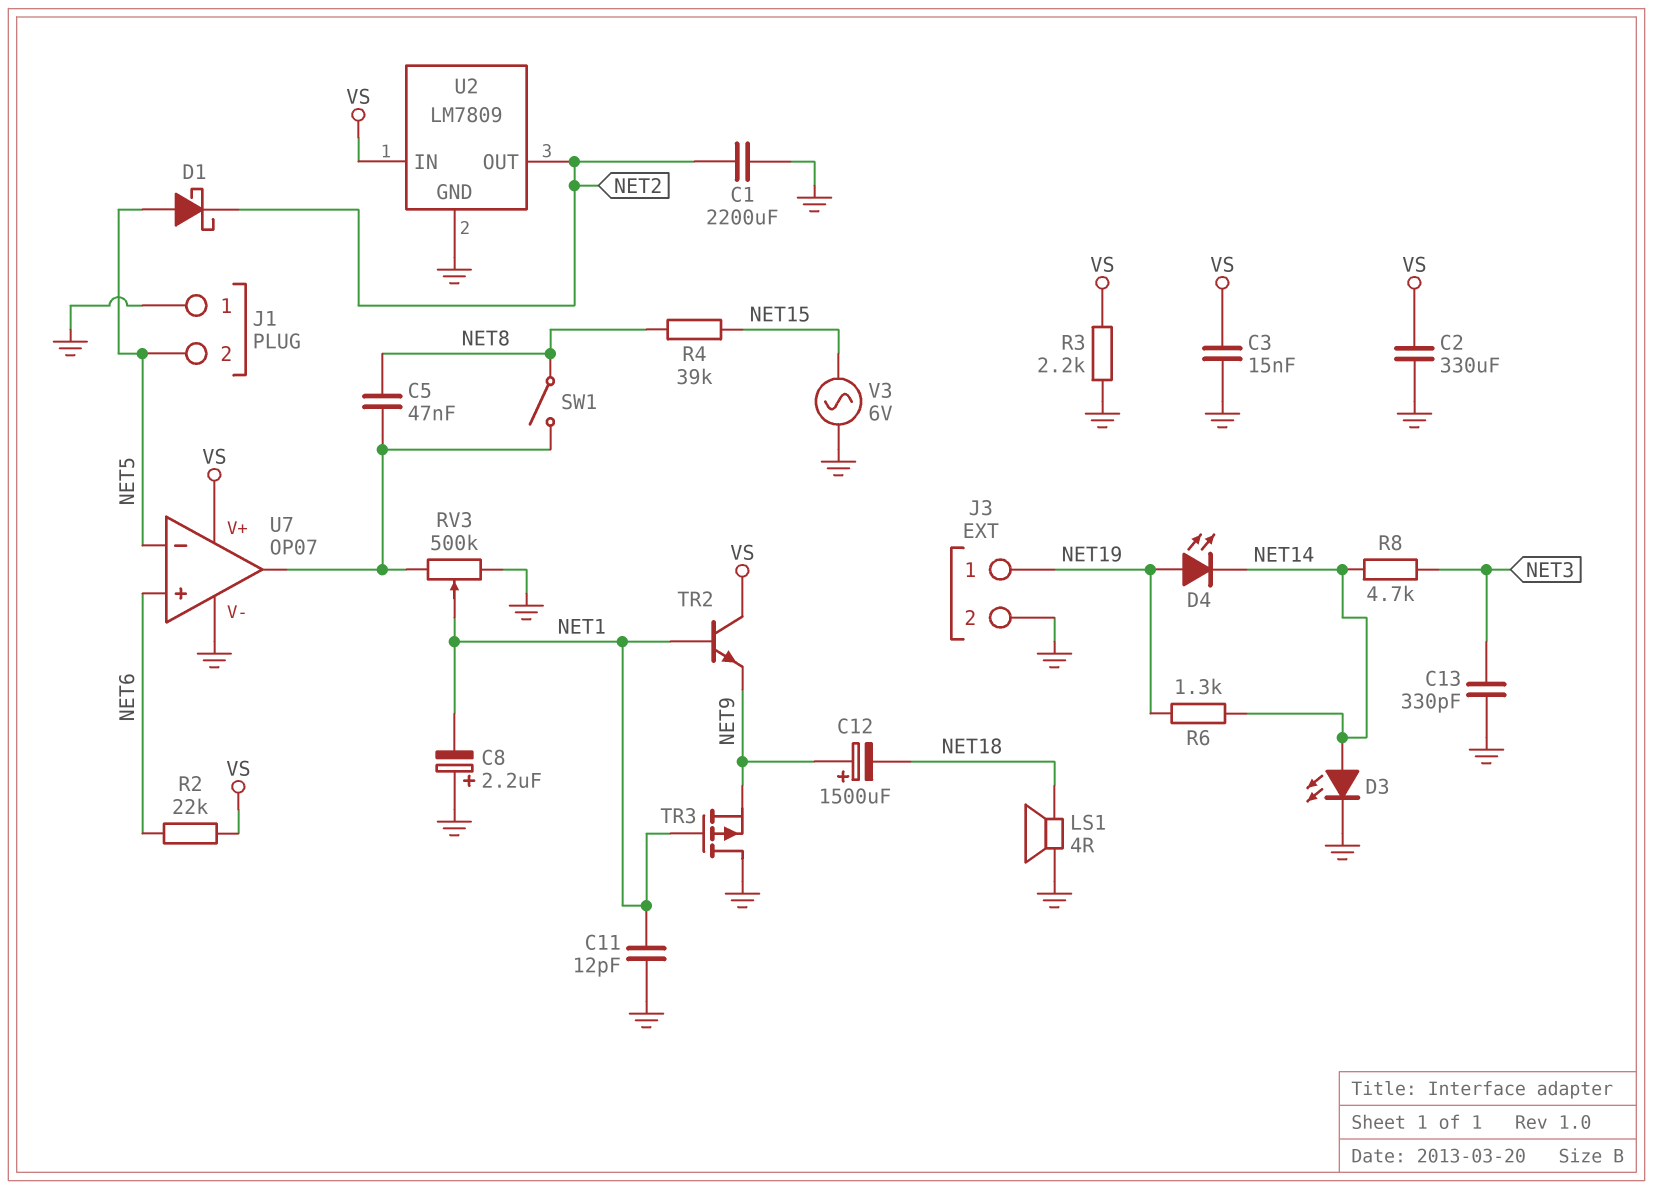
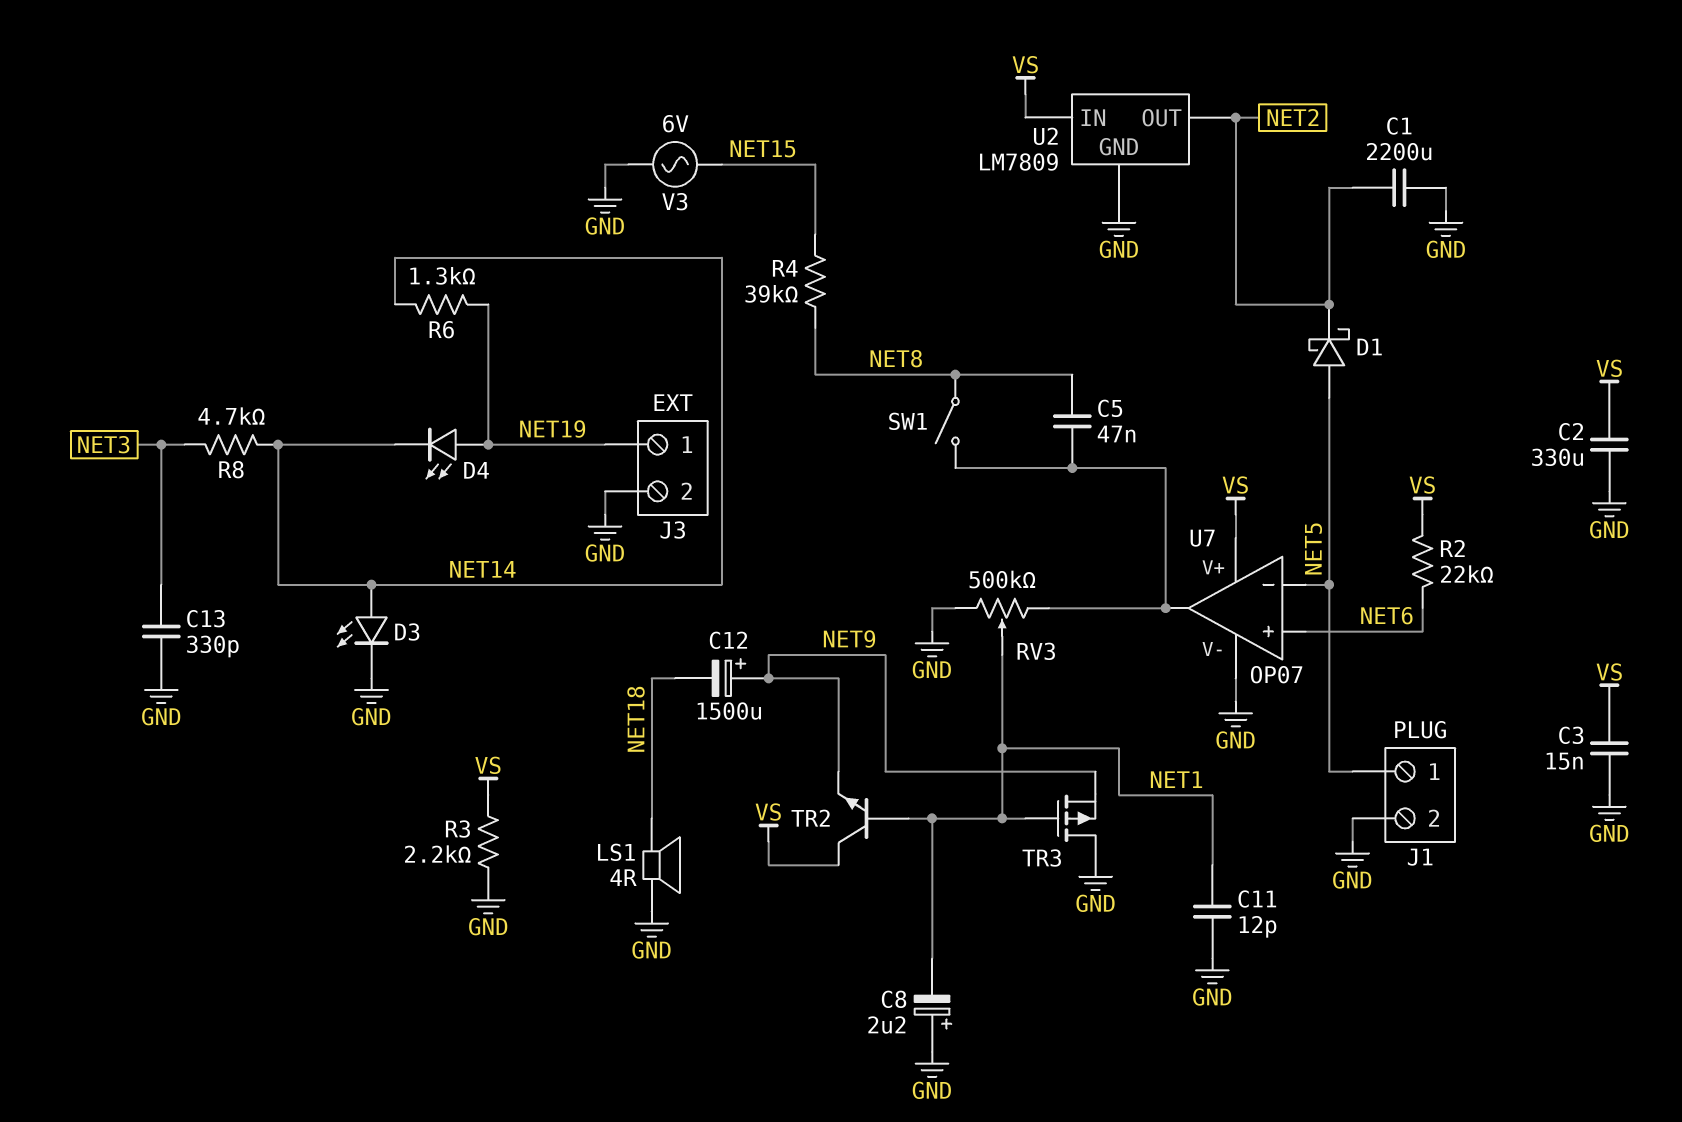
J1 pin 1: GND -> NET5
J1 pin 2: NET5 -> GND

